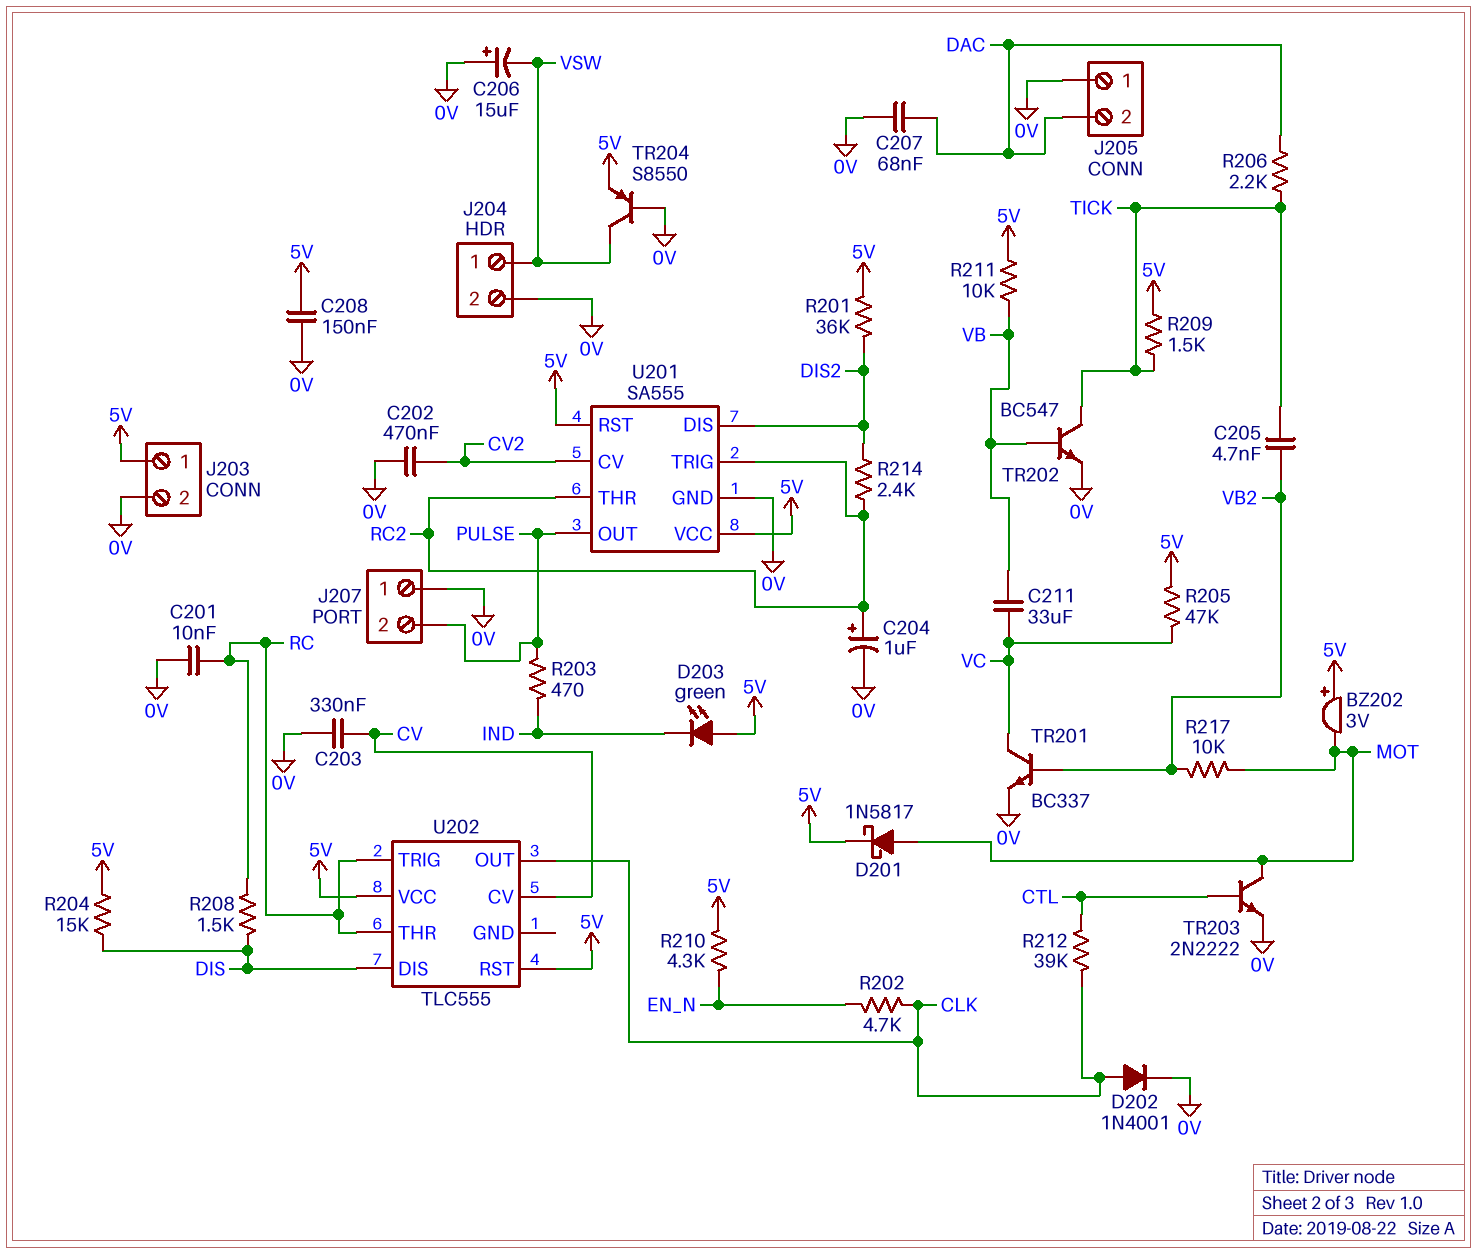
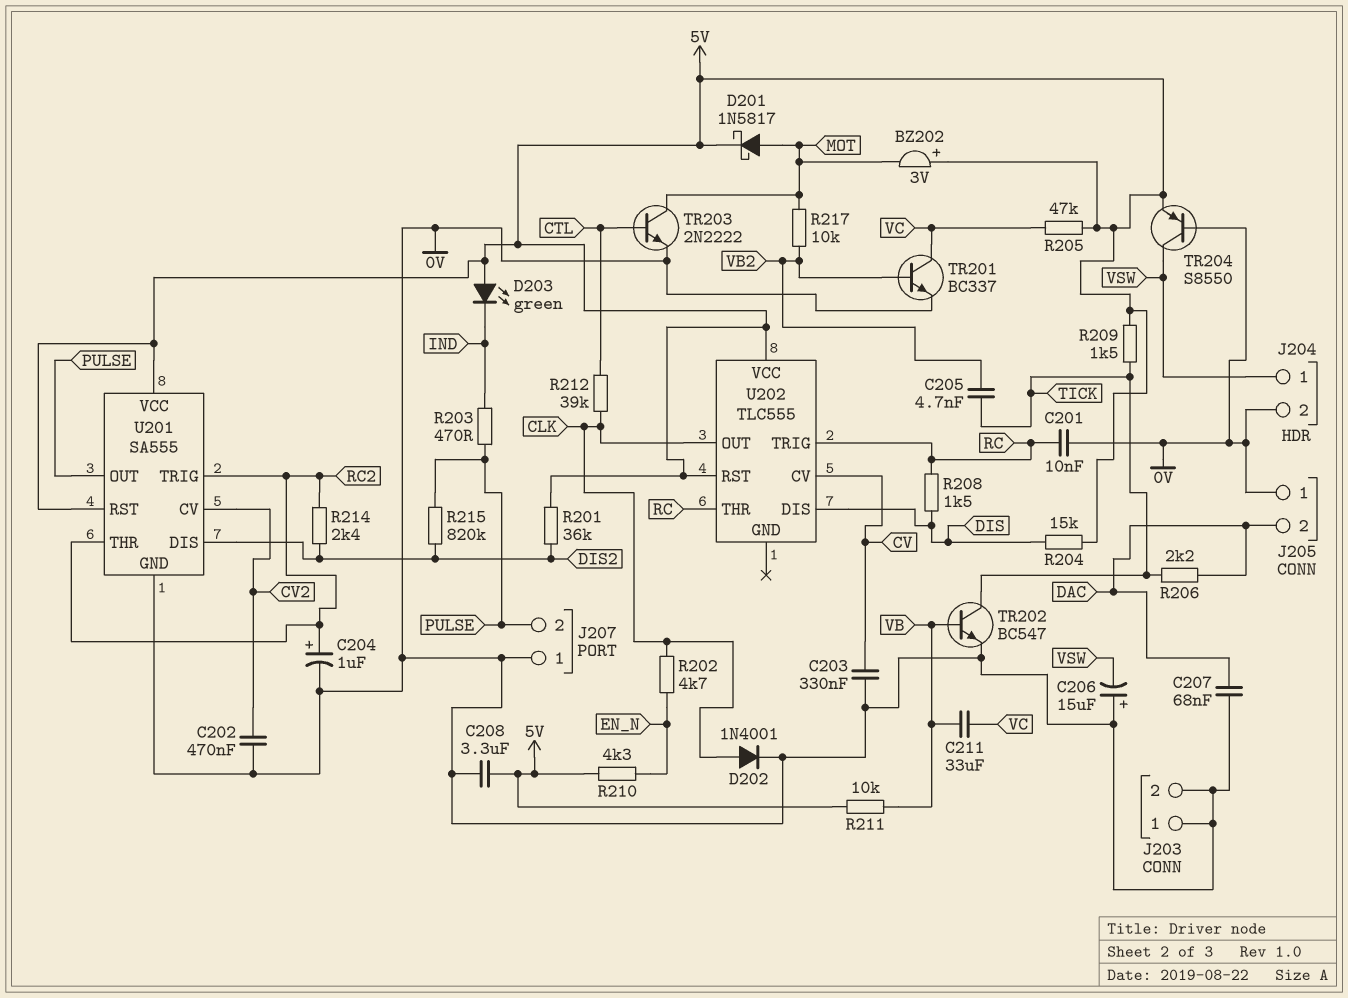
C208: 150nF (0V, 5V) -> 3.3uF (0V, 5V)
J203 pin 1: 5V -> 0V
R215: none -> 820k (DIS2, PULSE)

